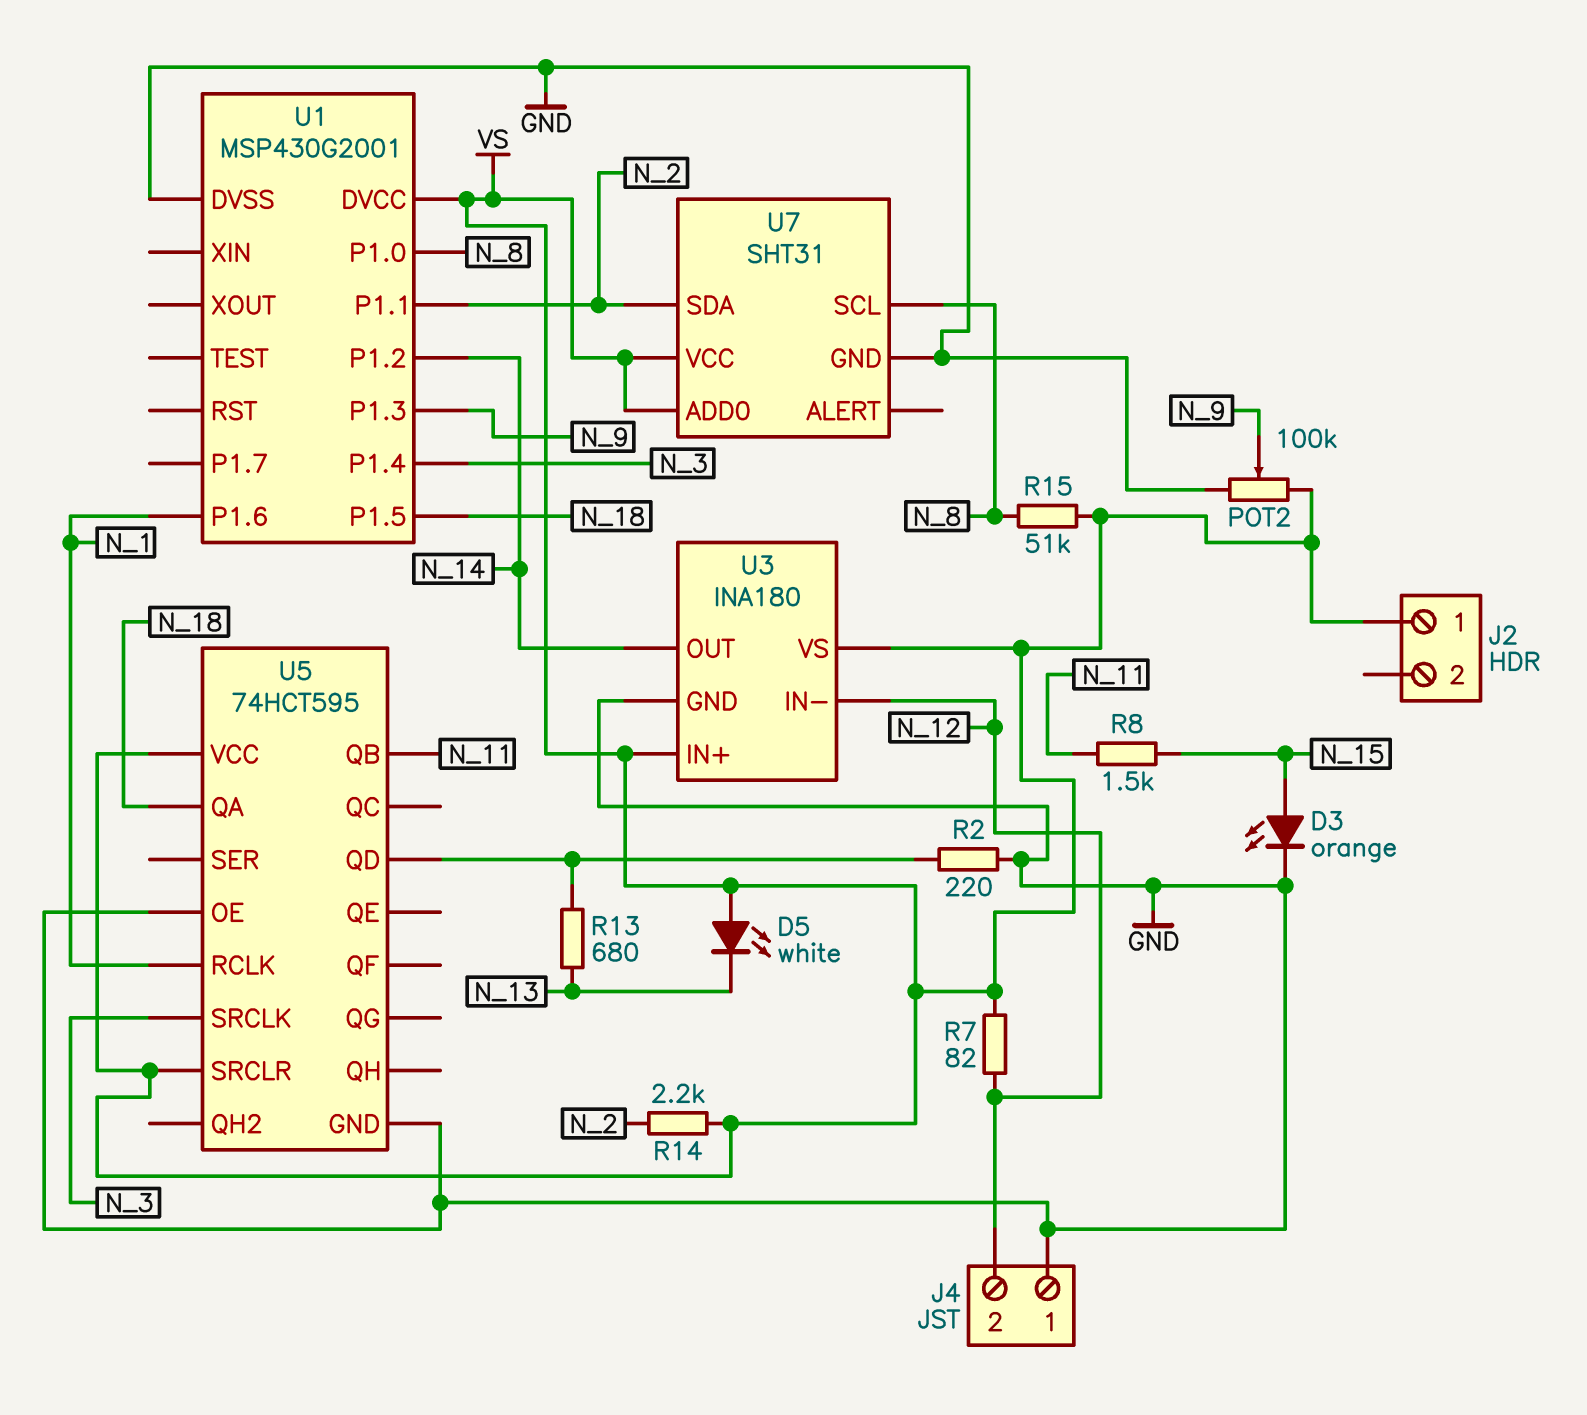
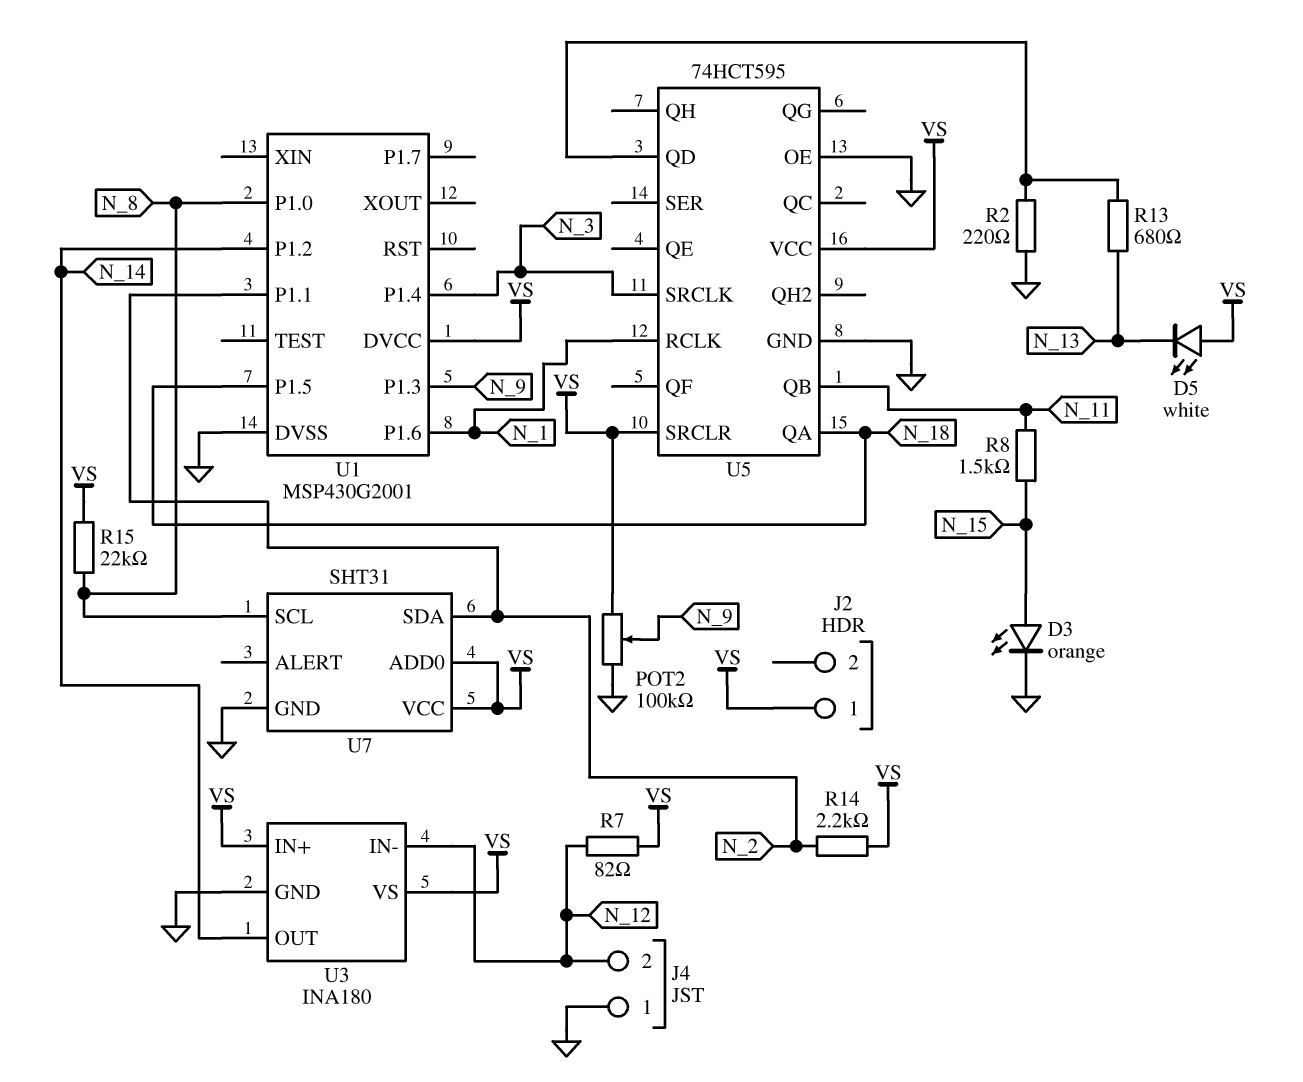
R15: 51k (N_8, VS) -> 22k (N_8, VS)

